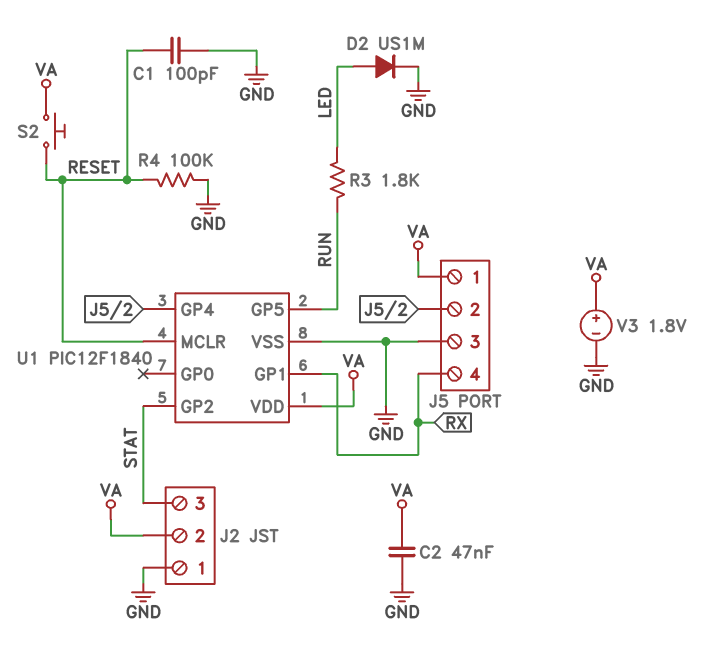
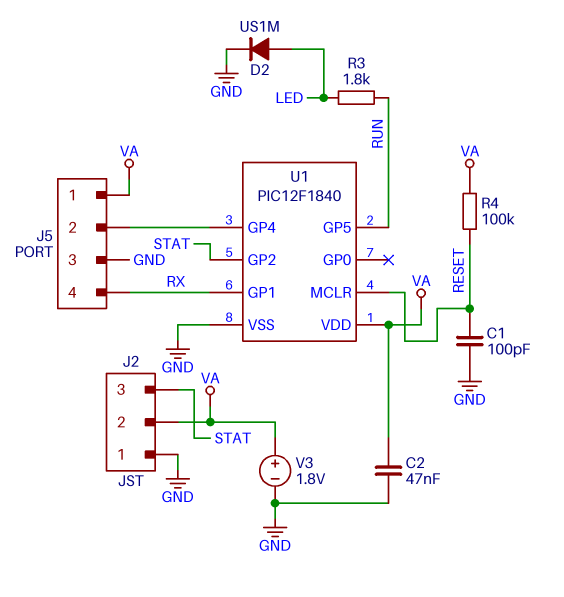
R4: 100k (GND, RESET) -> 100k (RESET, VA)
S2: button (RESET, VA) -> none

